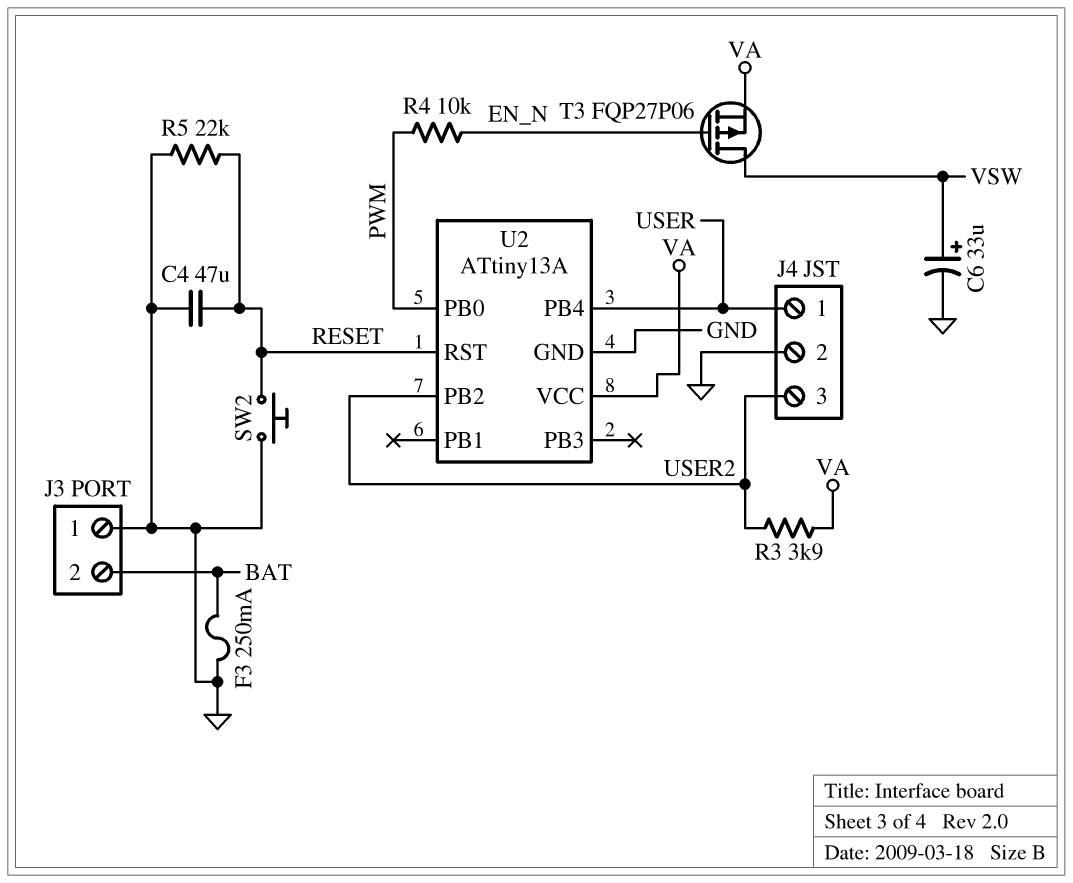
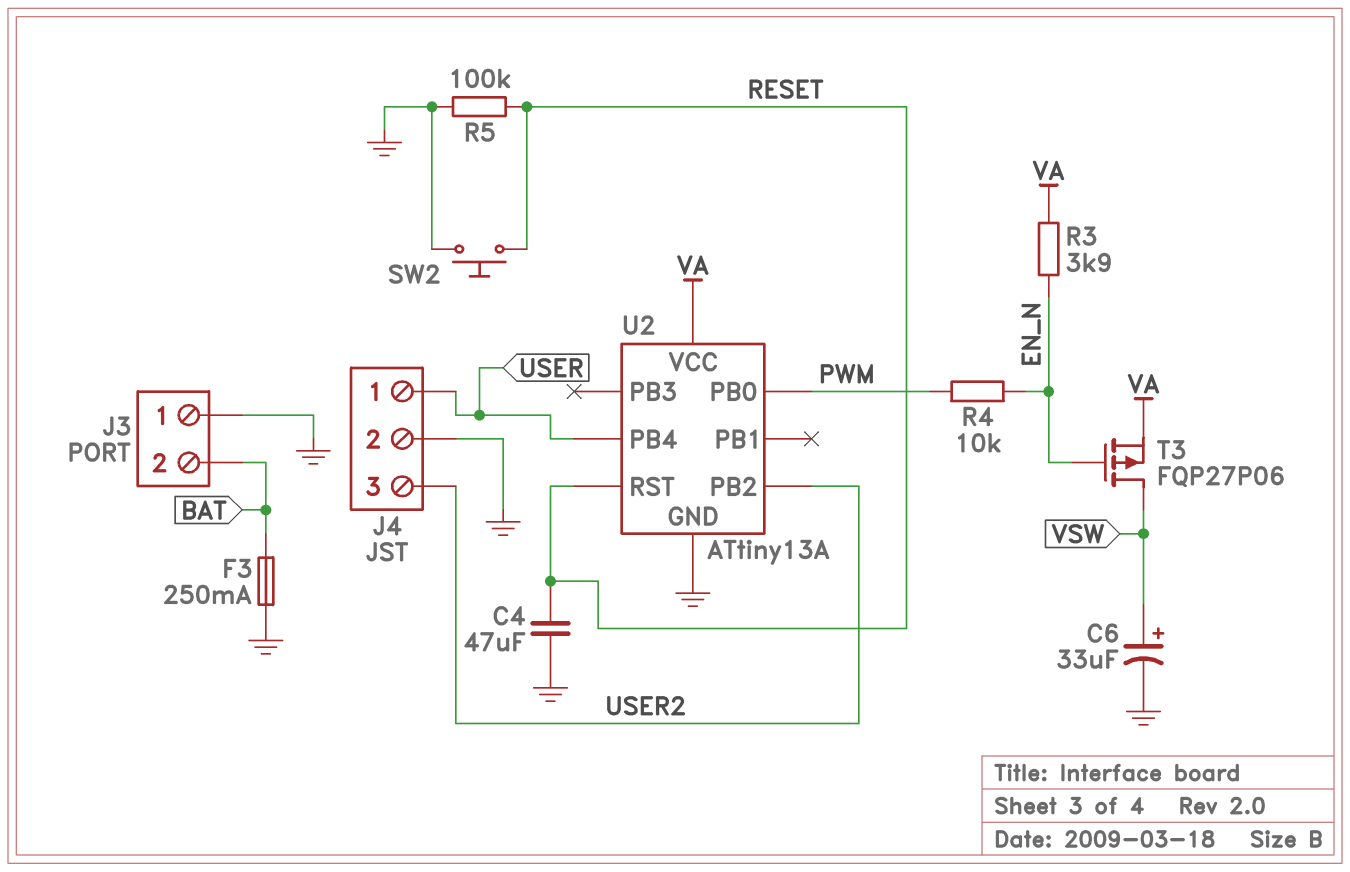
R3: 3.9k (USER2, VA) -> 3.9k (EN_N, VA)
R5: 22k (GND, RESET) -> 100k (GND, RESET)

